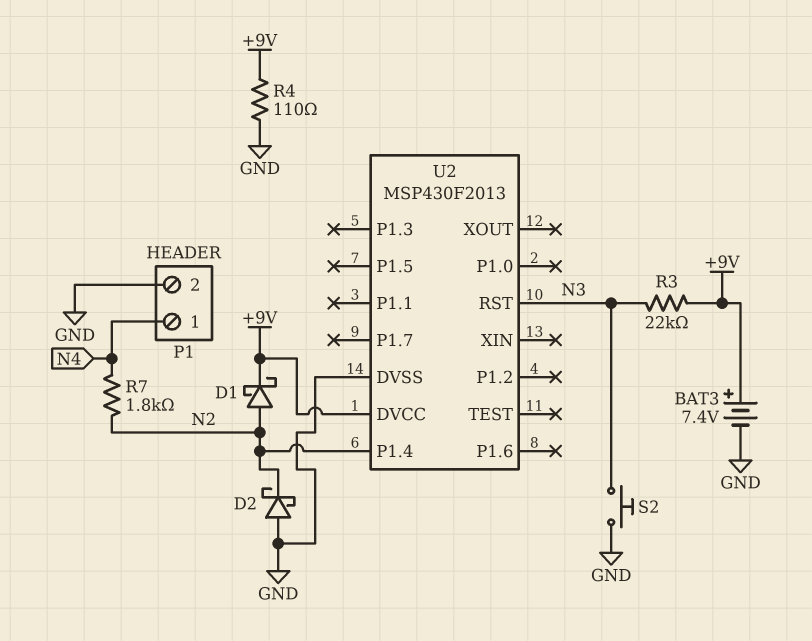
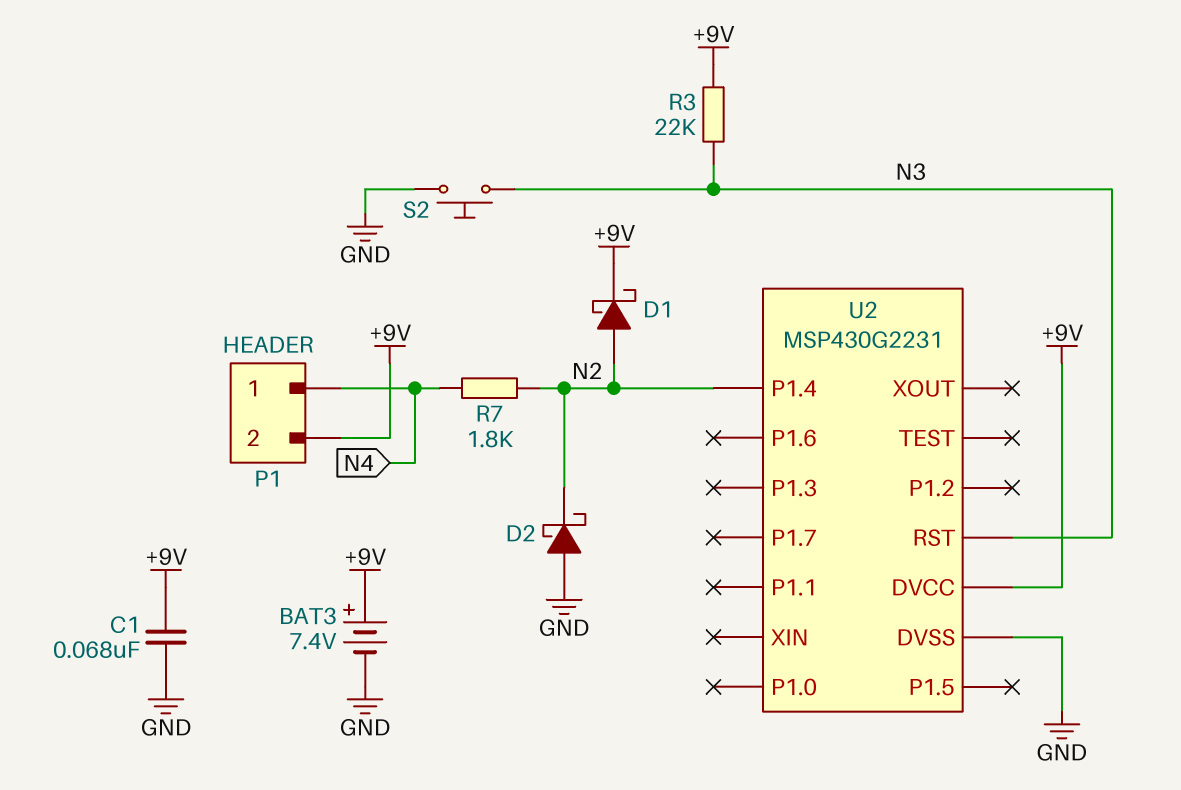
C1: none -> 68nF (+9V, GND)
P1 pin 2: GND -> +9V
R4: 110 (+9V, GND) -> none
U2: MSP430F2013 -> MSP430G2231

